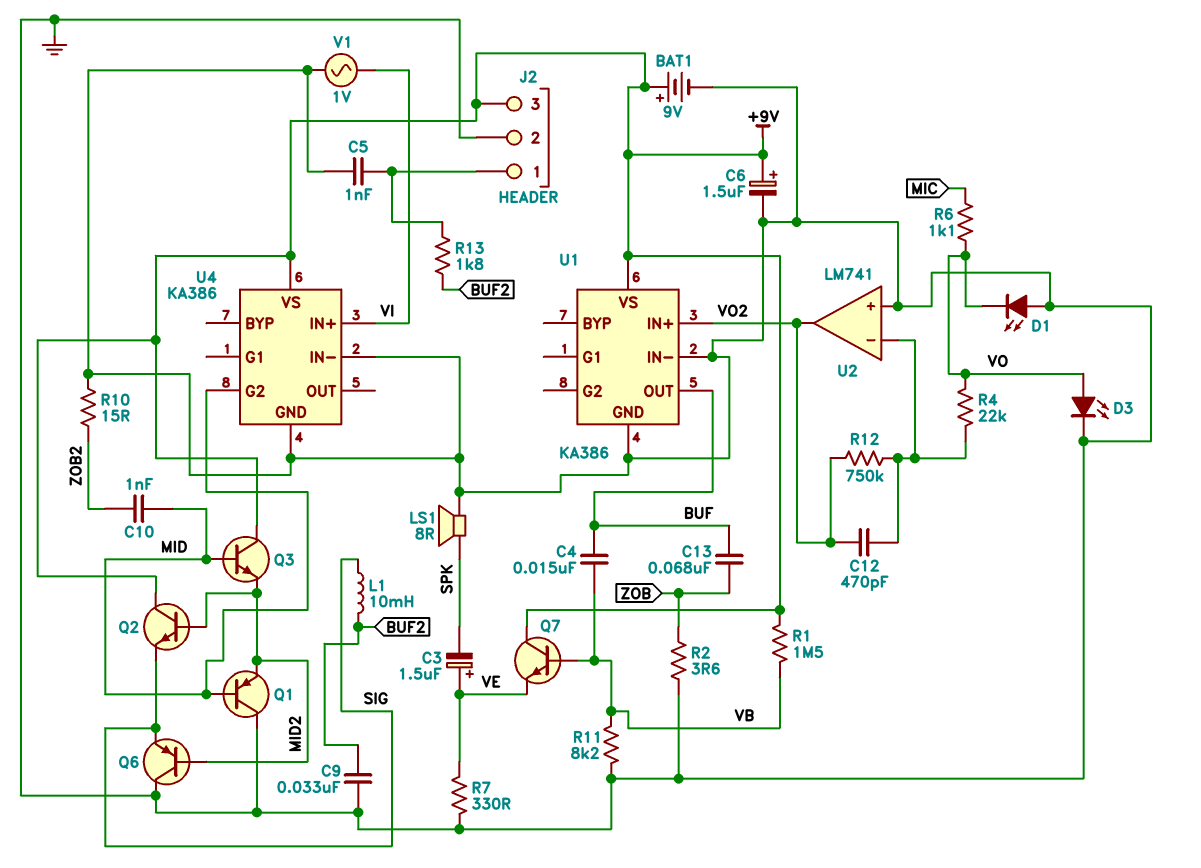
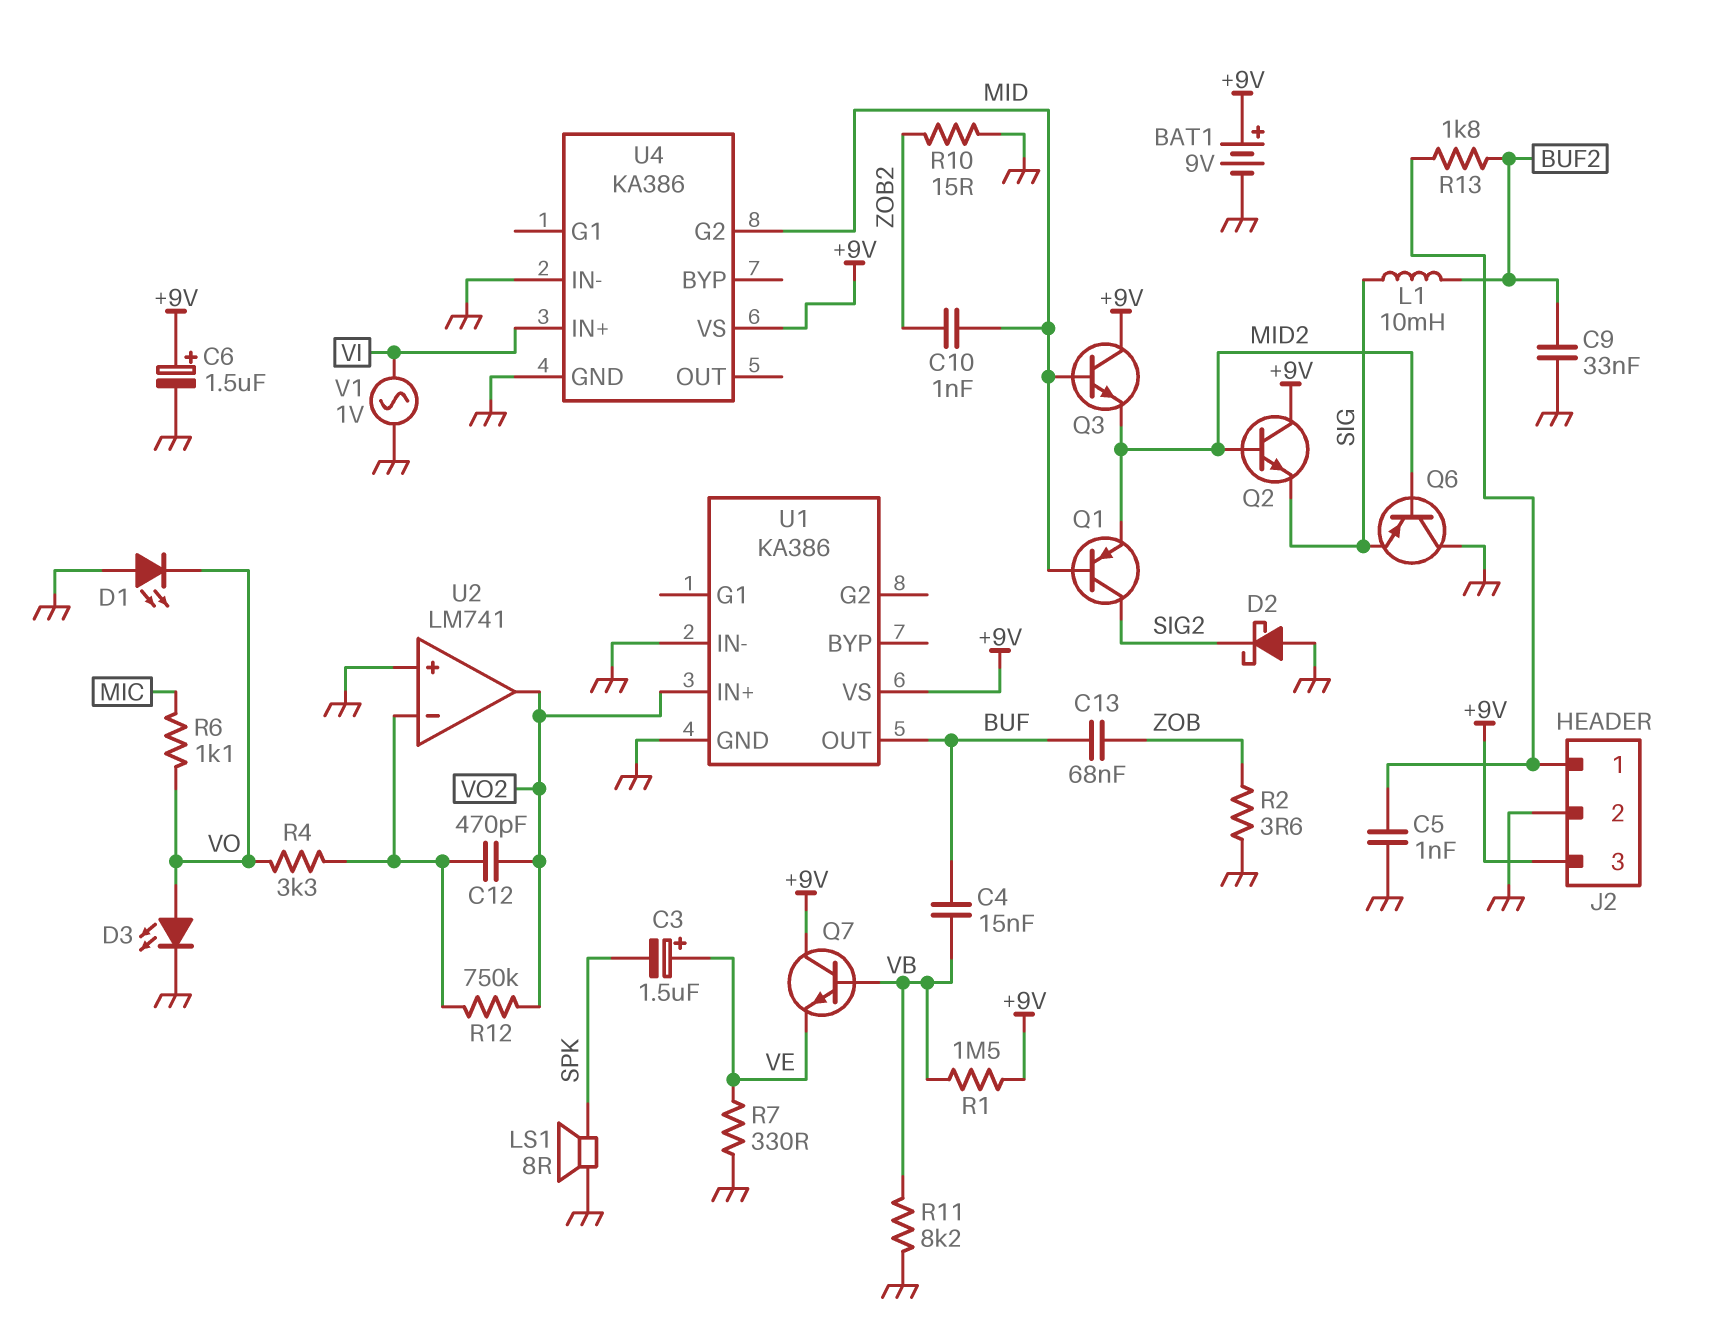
D2: none -> schottky (A GND, K SIG2)
Q1: PNP (B MID, C GND, E MID2) -> PNP (B MID, C SIG2, E MID2)
R4: 22k (U2/in-, VO) -> 3.3k (U2/in-, VO)

